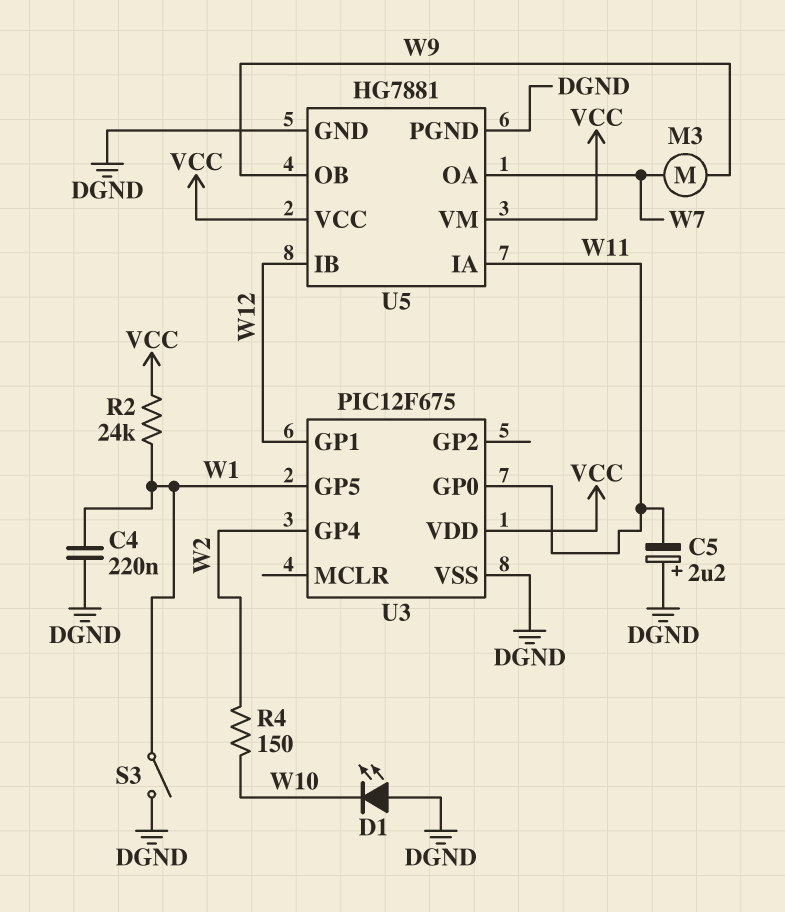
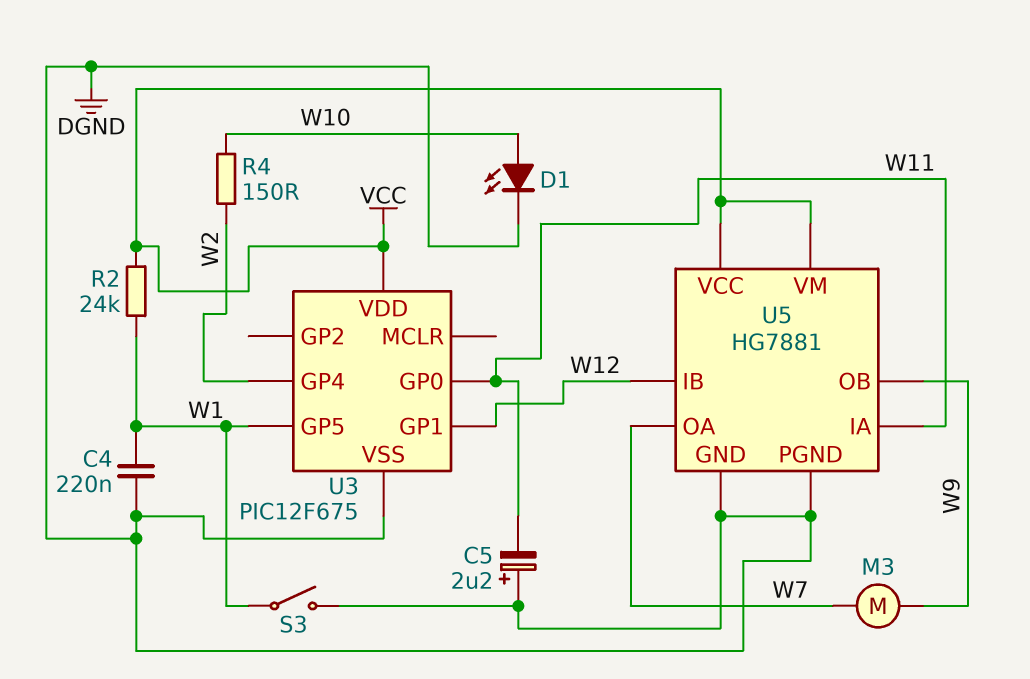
D1: LED (A DGND, K W10) -> LED (A W10, K DGND)

